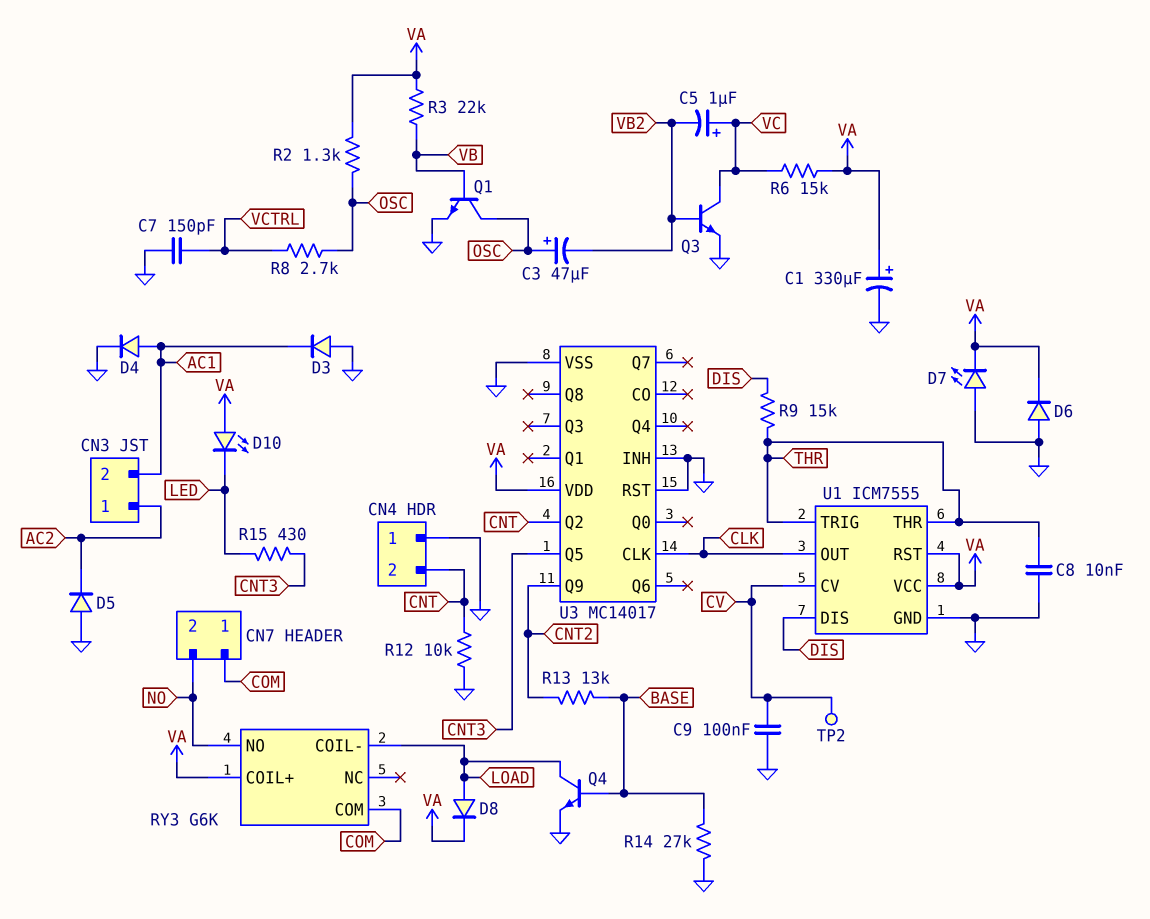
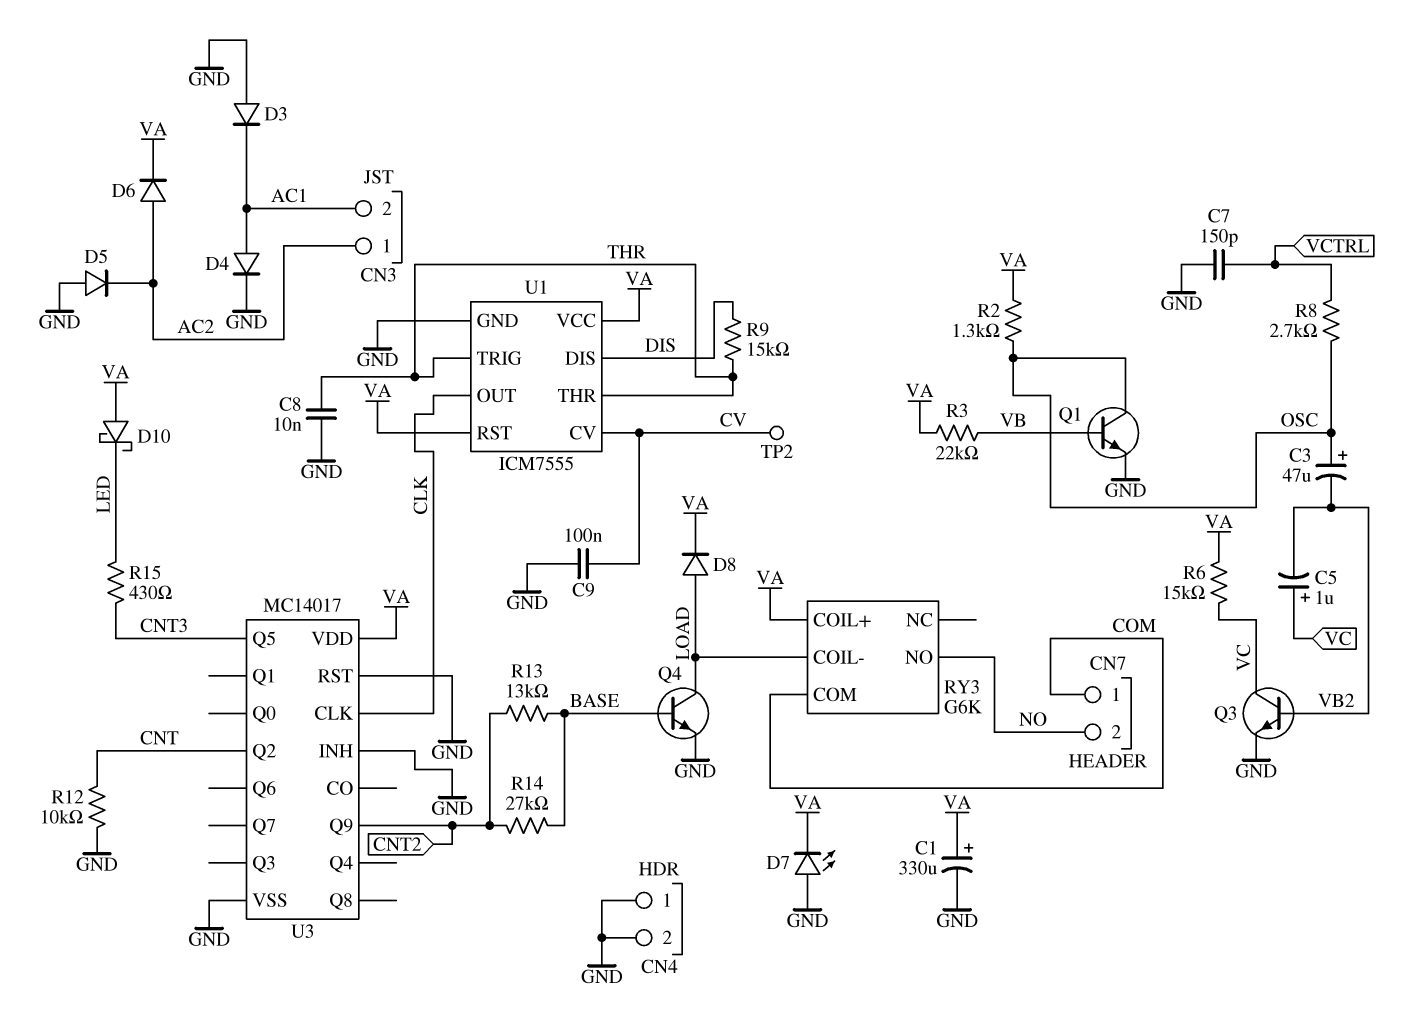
CN4 pin 2: CNT -> GND
D6: diode (A GND, K VA) -> diode (A AC2, K VA)
D10: LED (A VA, K LED) -> schottky (A VA, K LED)
R14: 27k (BASE, GND) -> 27k (BASE, CNT2)

